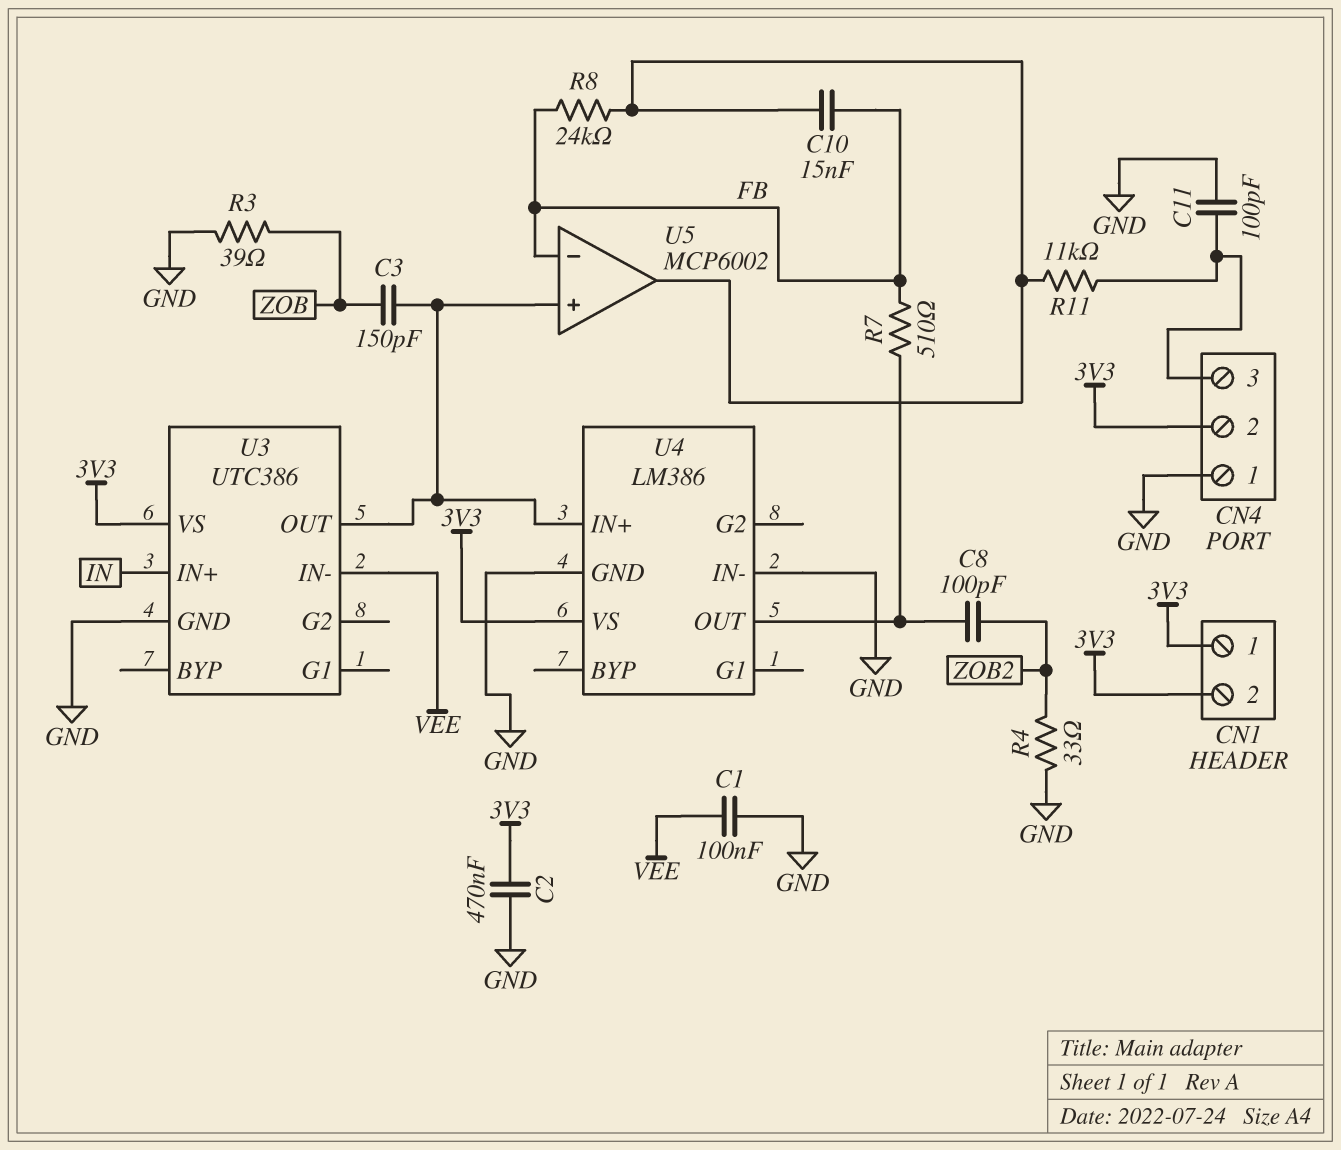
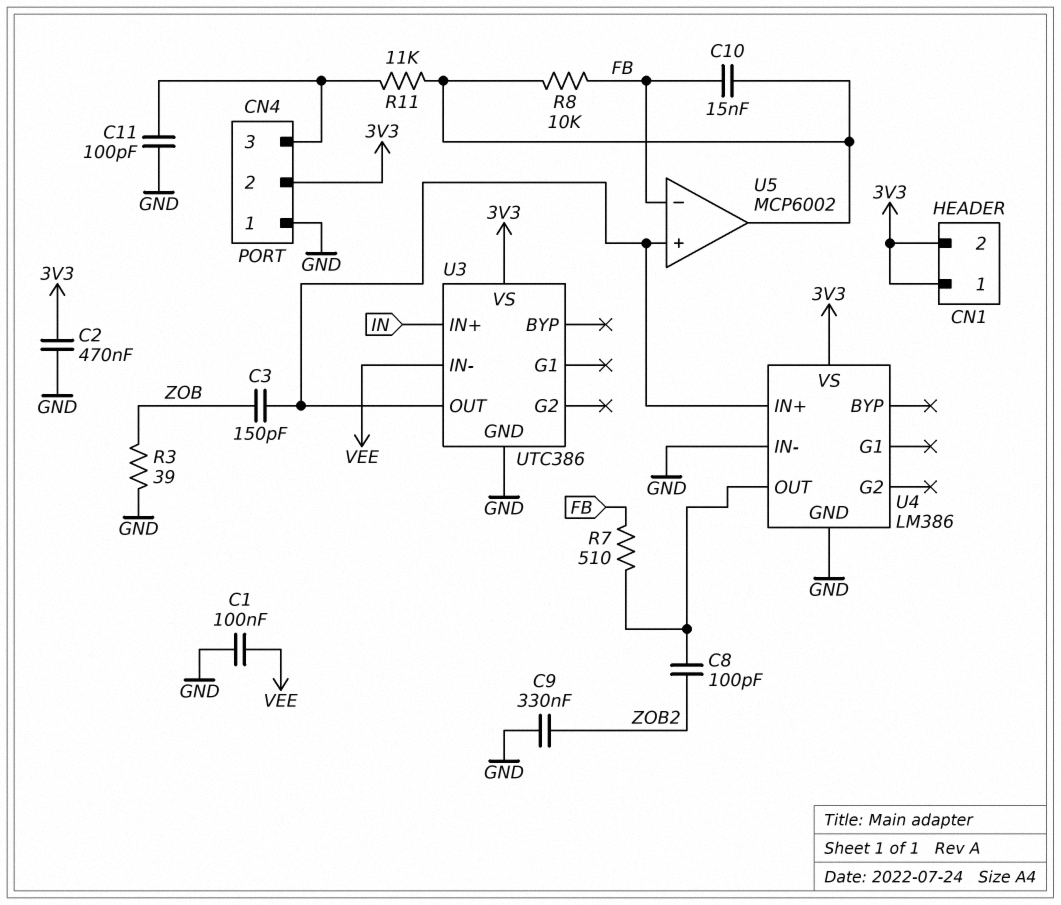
C9: none -> 330nF (GND, ZOB2)
R4: 33 (GND, ZOB2) -> none
R8: 24k (FB, U5/out) -> 10k (FB, U5/out)

